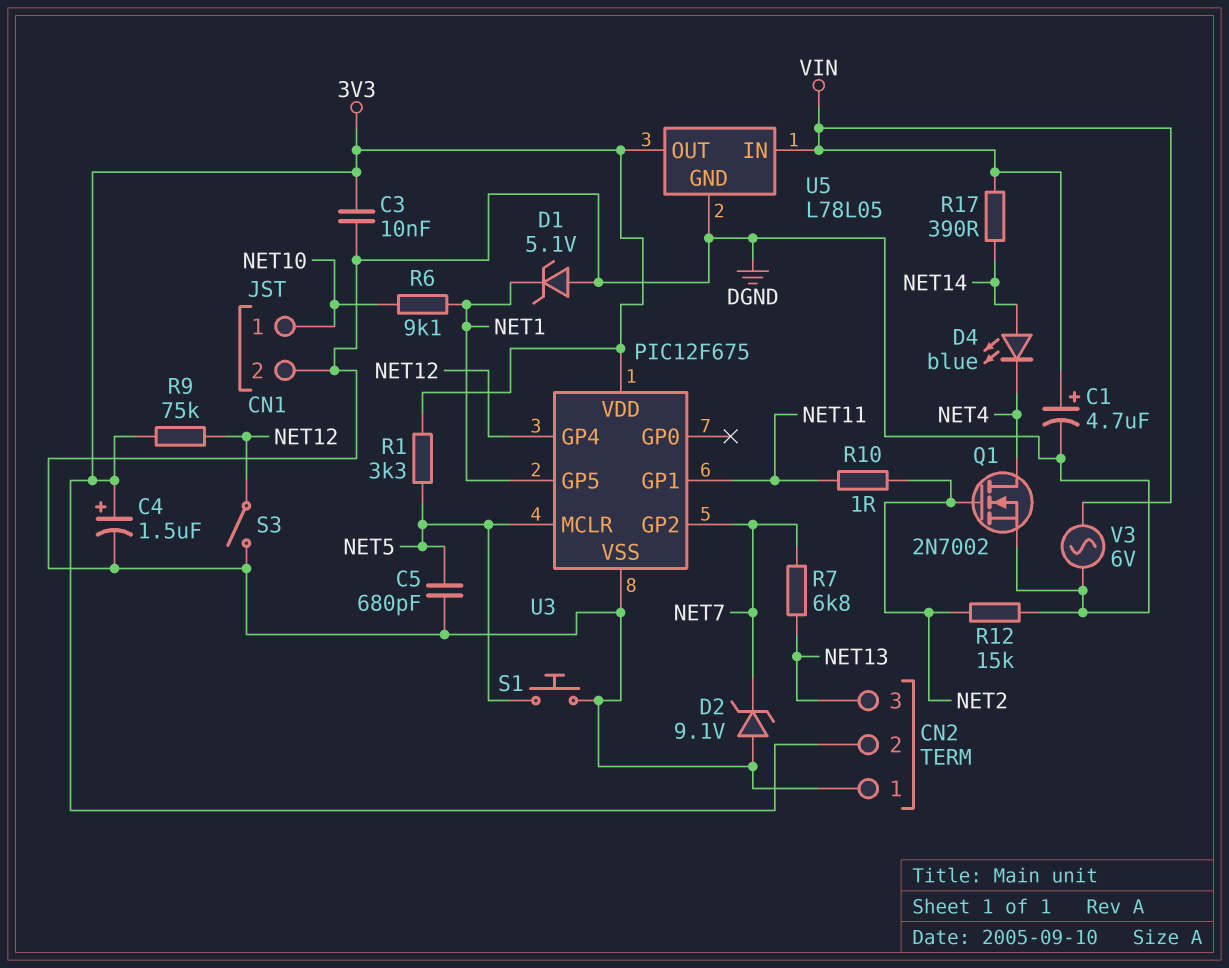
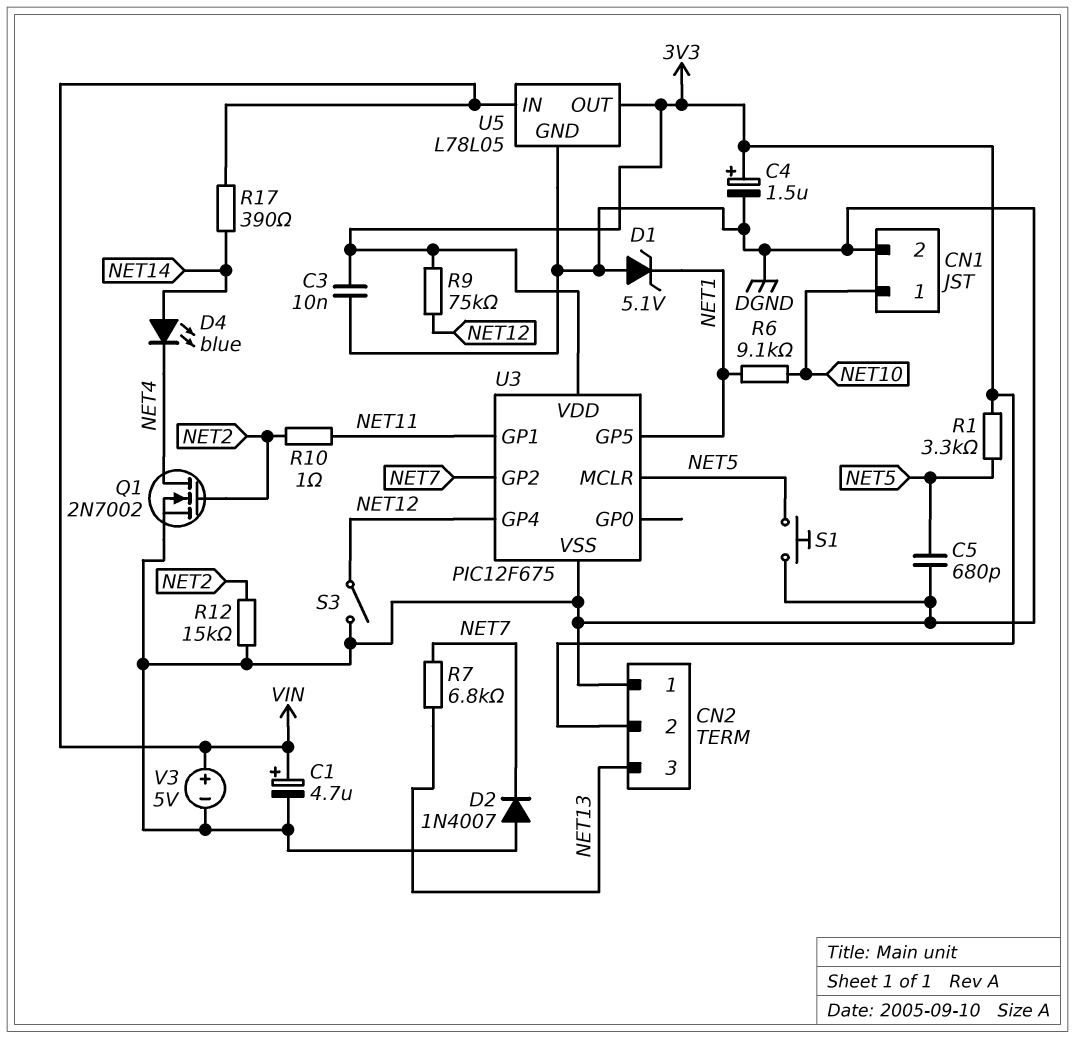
D2: zener 9.1V (A DGND, K NET7) -> diode 1N4007 (A DGND, K NET7)
V3: AC 6V (DGND, VIN) -> 5V (plus VIN, minus DGND)

